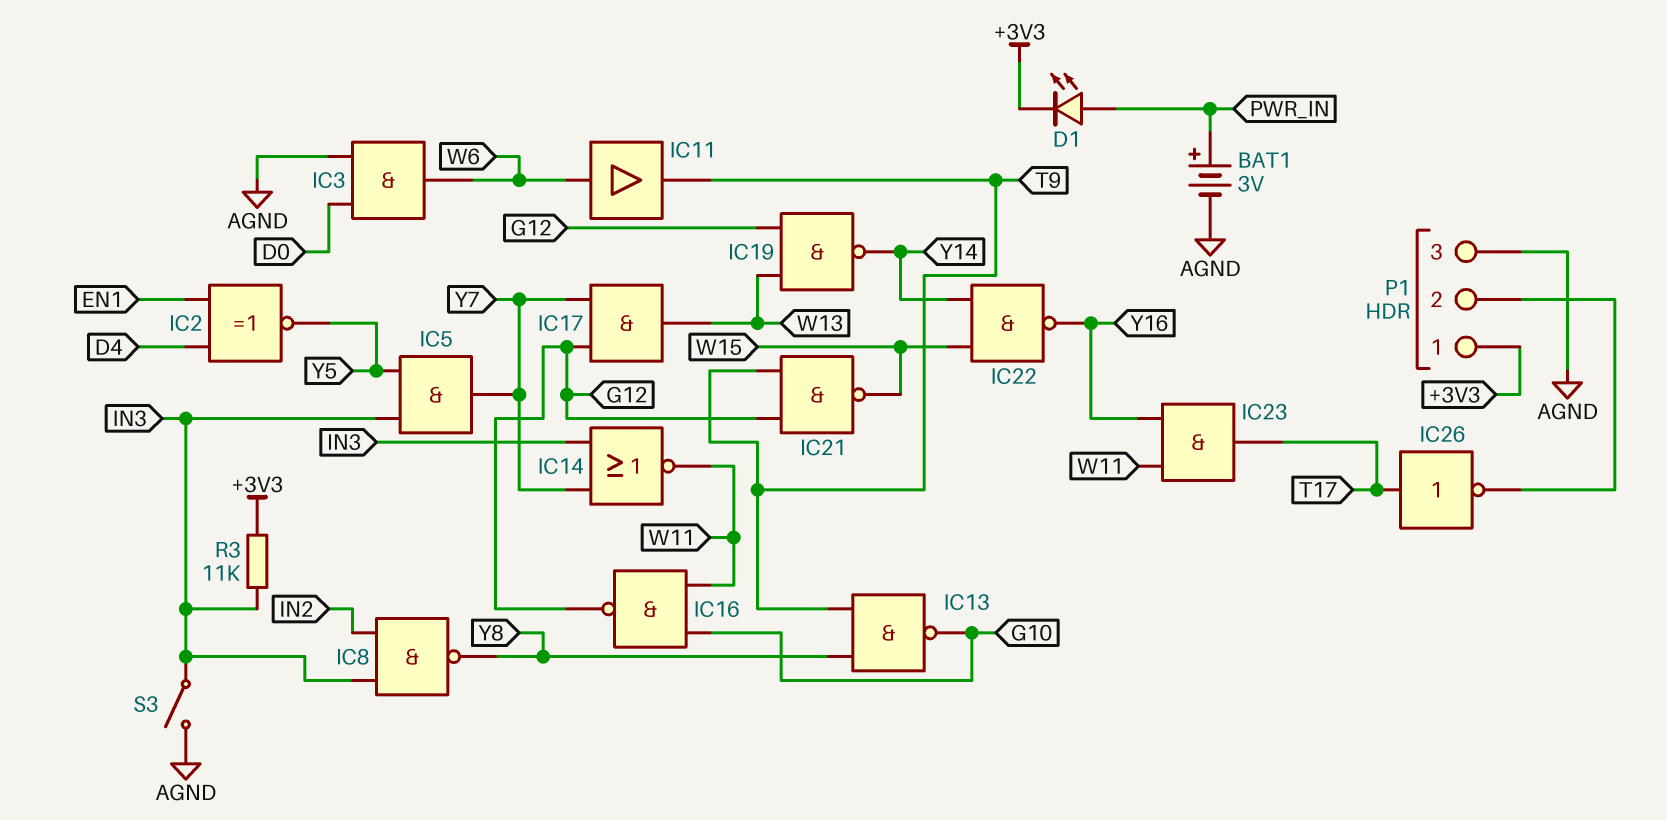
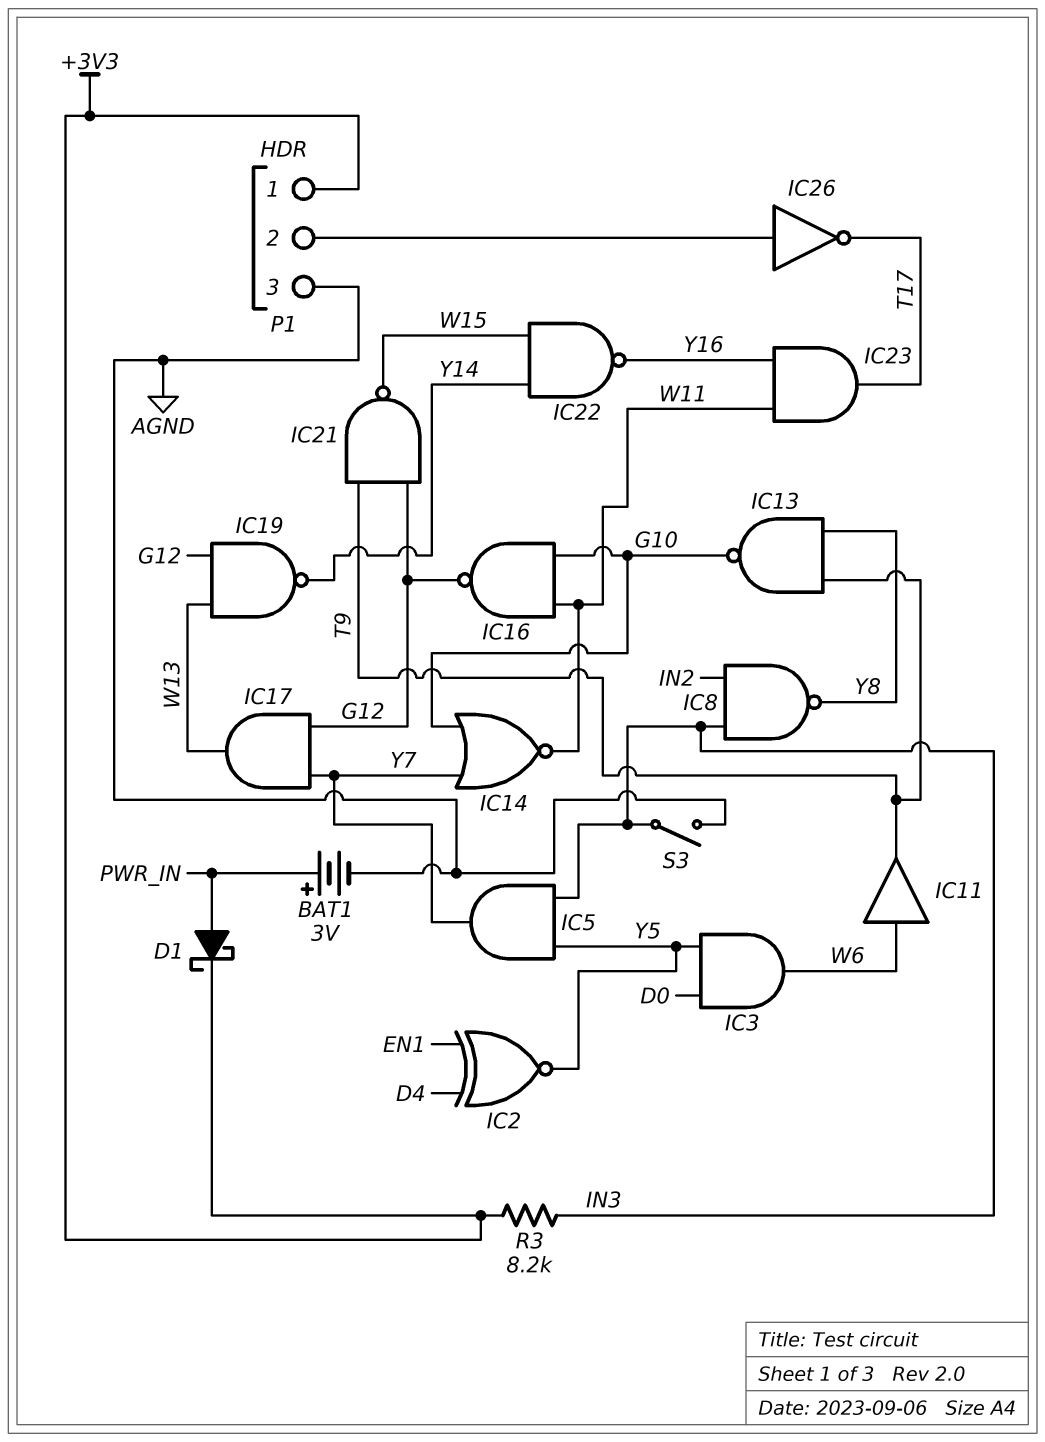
D1: LED (A PWR_IN, K +3V3) -> schottky (A PWR_IN, K +3V3)
IC3: AND (in AGND, in D0, out W6) -> AND (in D0, in Y5, out W6)
IC14: NOR (in IN3, in Y7, out W11) -> NOR (in G10, in Y7, out W11)
IC26: NOT (in T17, out P1/2) -> NOT (in P1/2, out T17)
R3: 11k (+3V3, IN3) -> 8.2k (+3V3, IN3)

